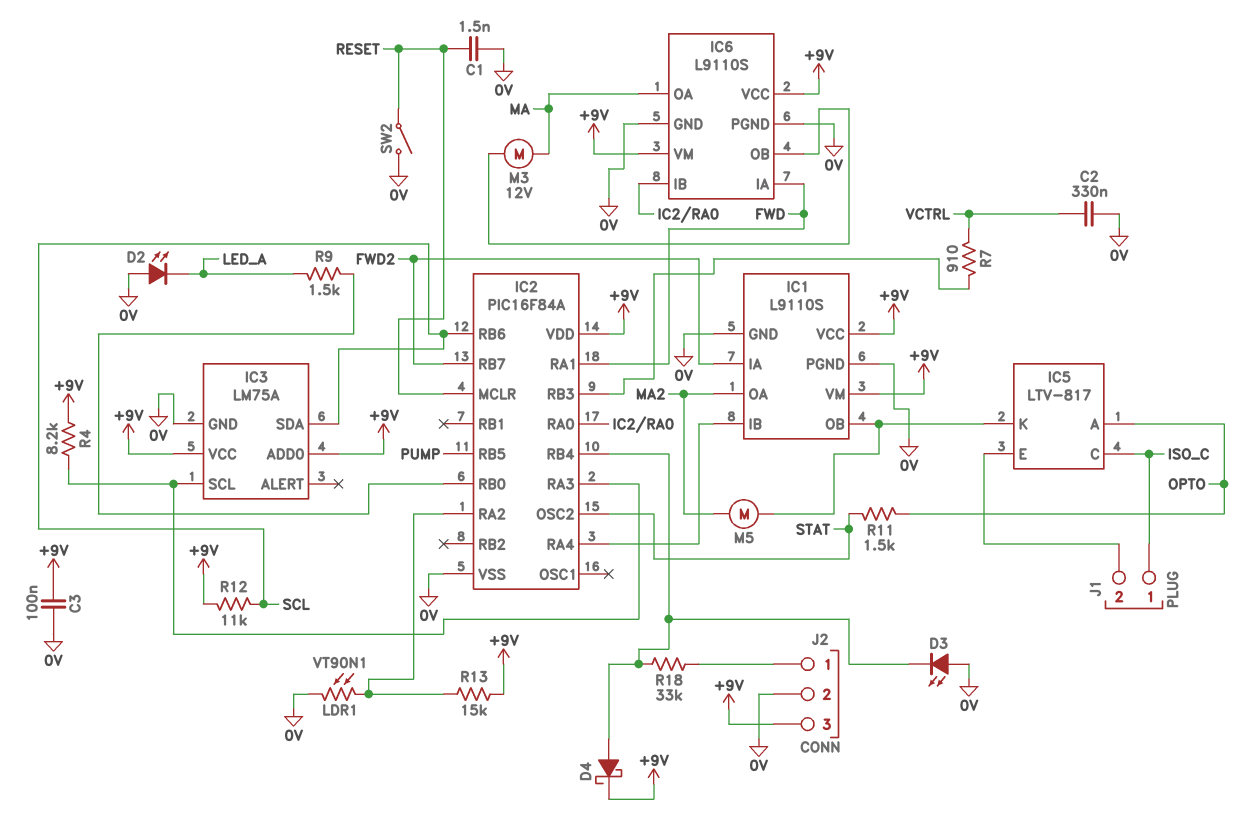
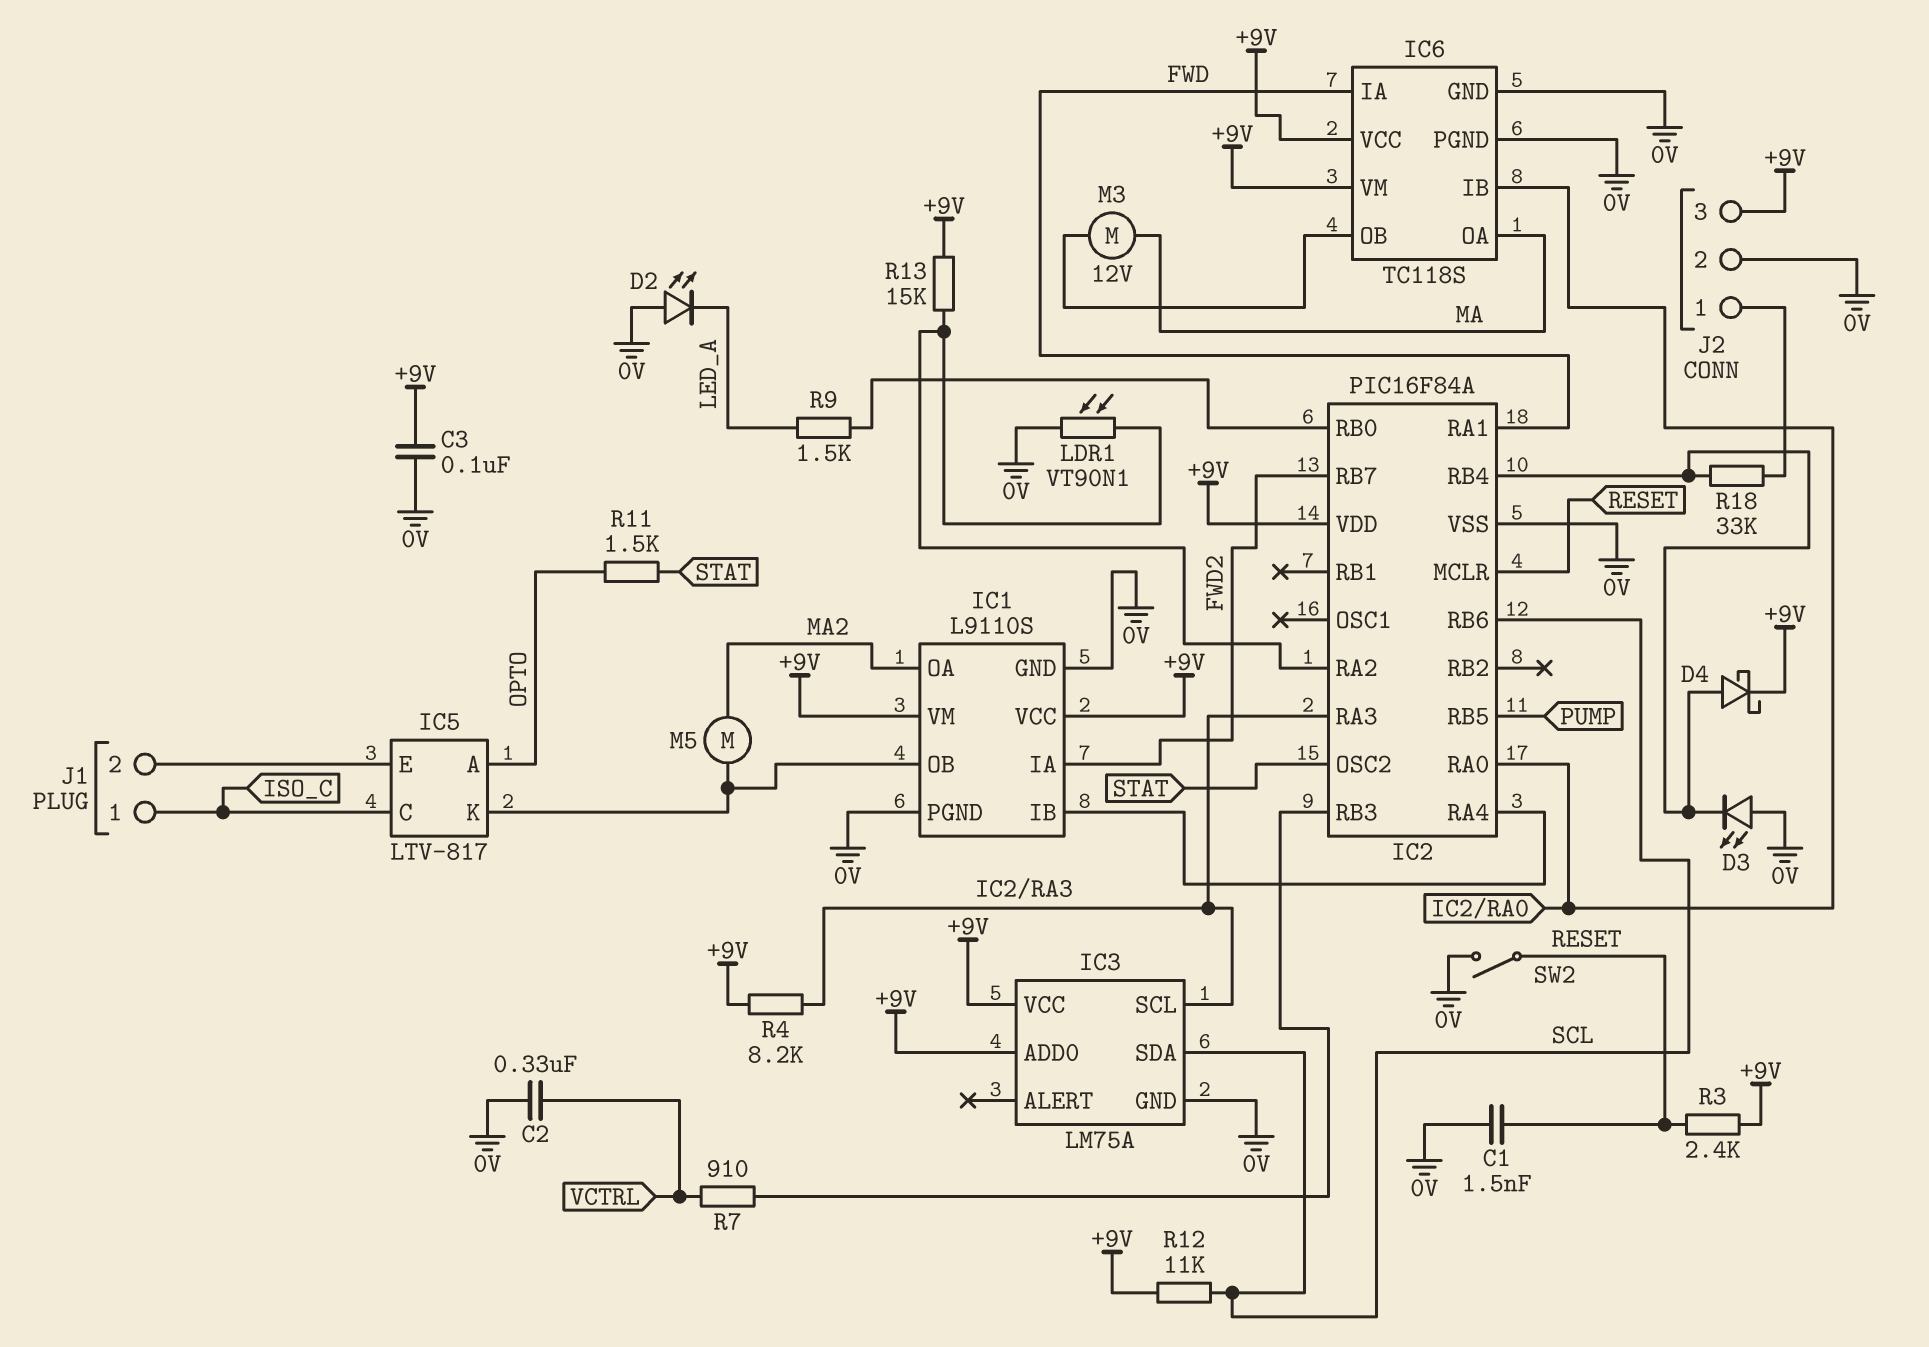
IC6: L9110S -> TC118S
R3: none -> 2.4k (+9V, RESET)

